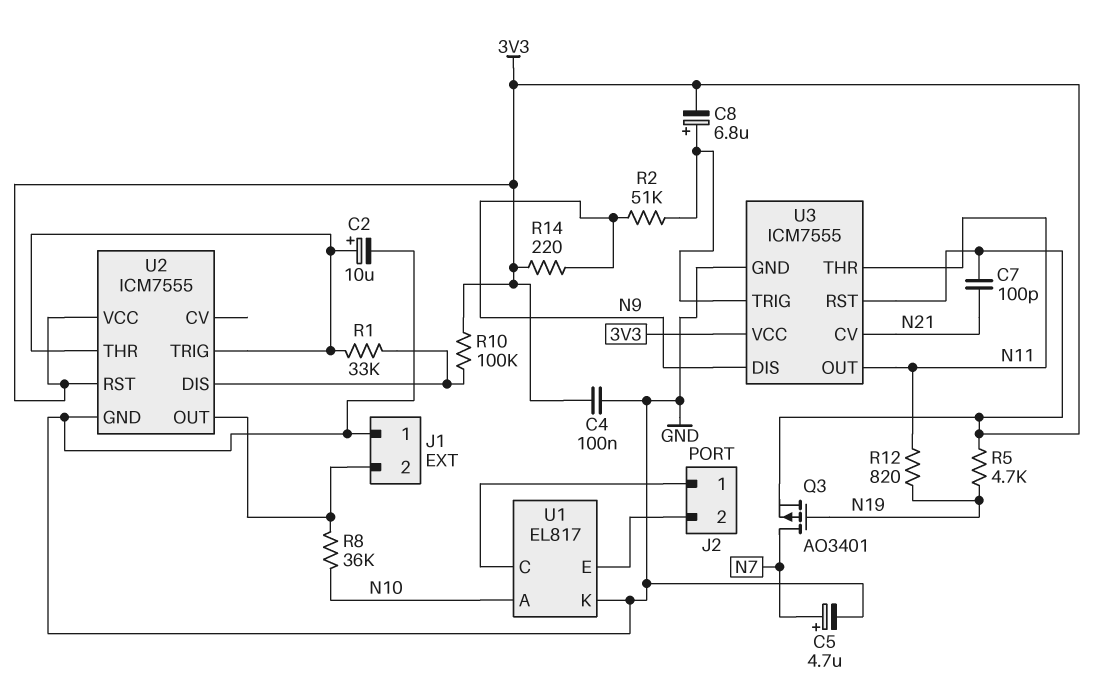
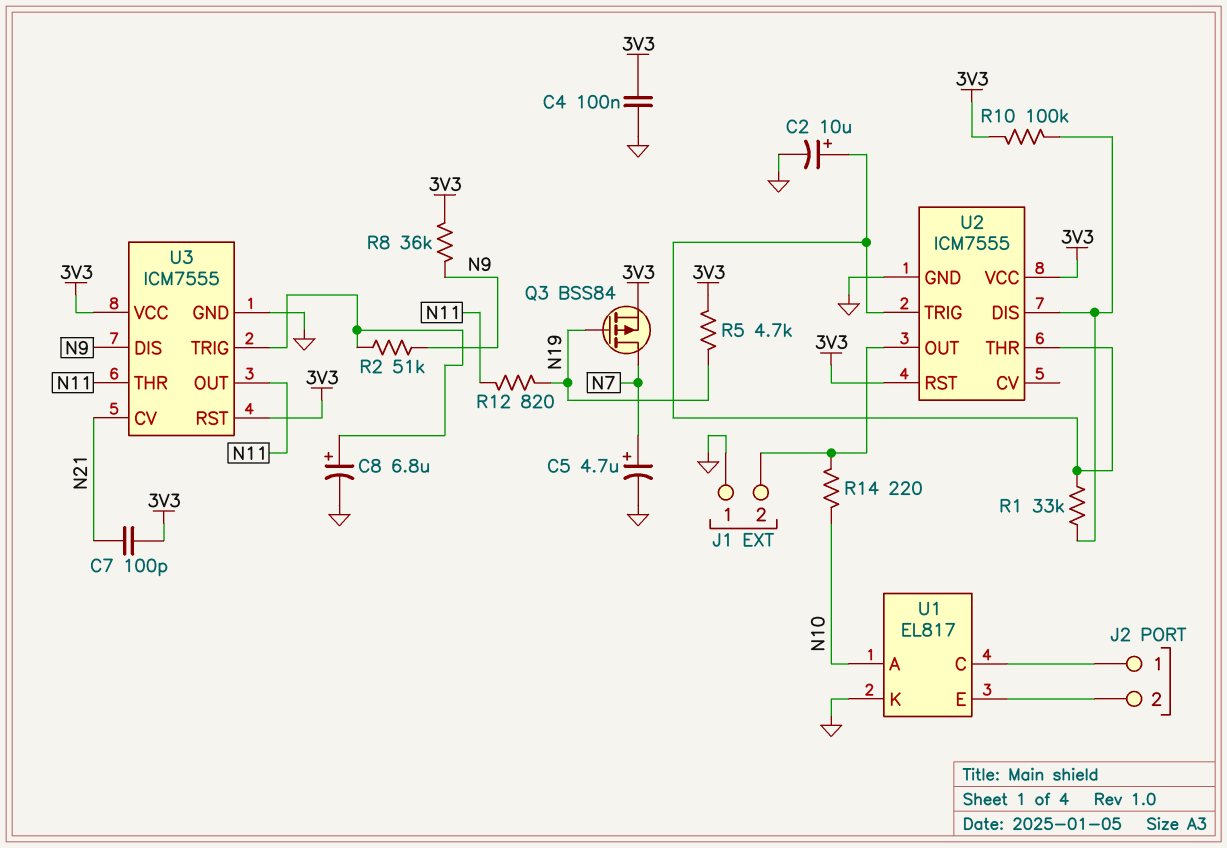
C8: 6.8uF (plus U3/TRIG, minus 3V3) -> 6.8uF (plus U3/TRIG, minus GND)
Q3: PMOS AO3401 (G N19, D N7, S 3V3) -> PMOS BSS84 (G N19, D N7, S 3V3)
R8: 36k (J1/2, N10) -> 36k (3V3, N9)
R14: 220 (3V3, N9) -> 220 (J1/2, N10)

